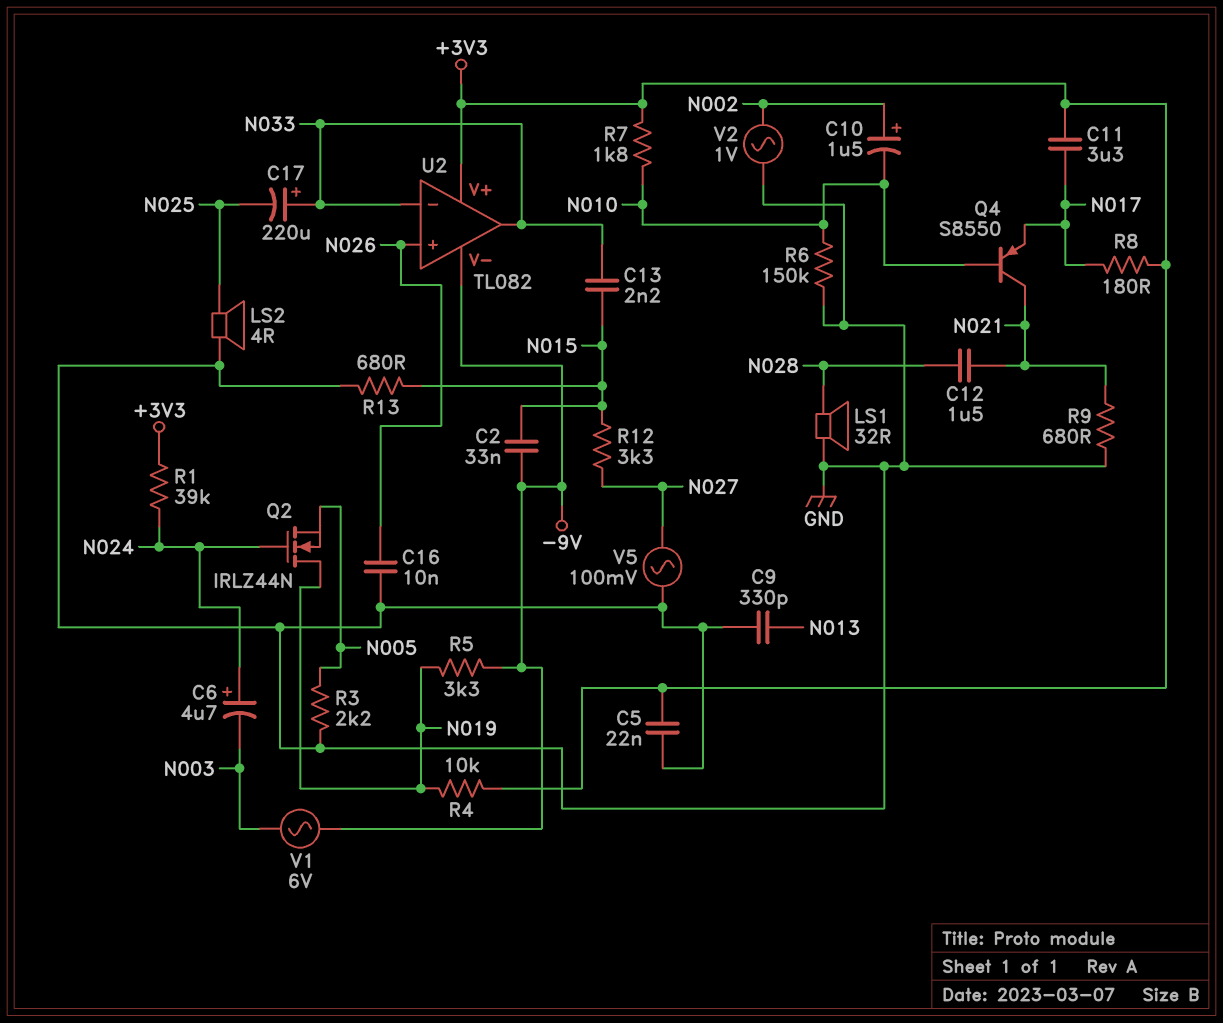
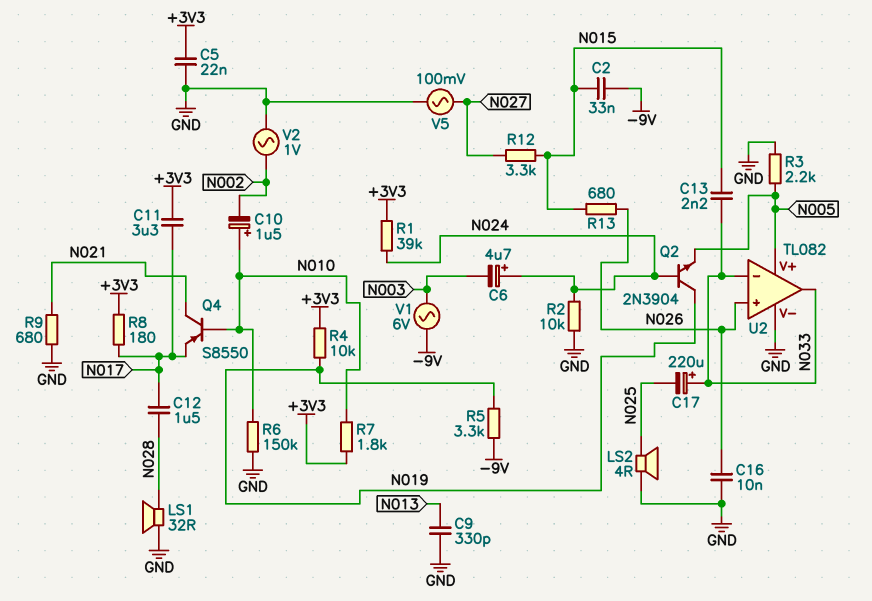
C10: 1.5uF (plus N002, minus N010) -> 1.5uF (plus N010, minus N002)
C12: 1.5uF (N021, N028) -> 1.5uF (N017, N028)
Q2: NMOS IRLZ44N (G N024, D N019, S N005) -> NPN 2N3904 (B N024, C N019, E N005)
R2: none -> 10k (GND, N024)
R13: 680 (GND, N015) -> 680 (N015, N026)
U2 pin V+: +3V3 -> N005
U2 pin V-: -9V -> GND

